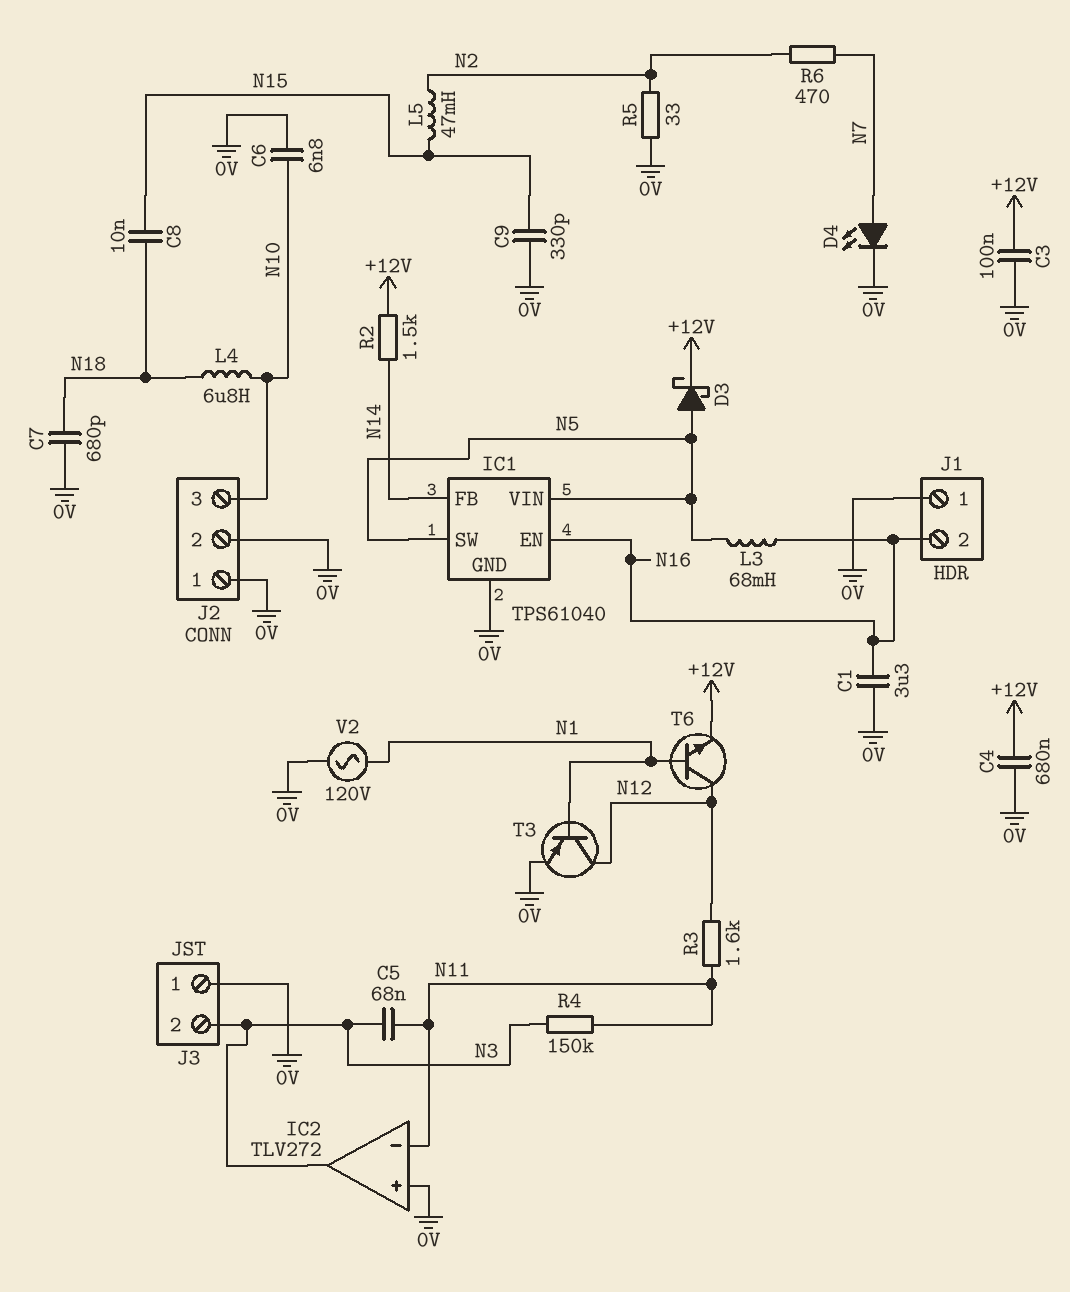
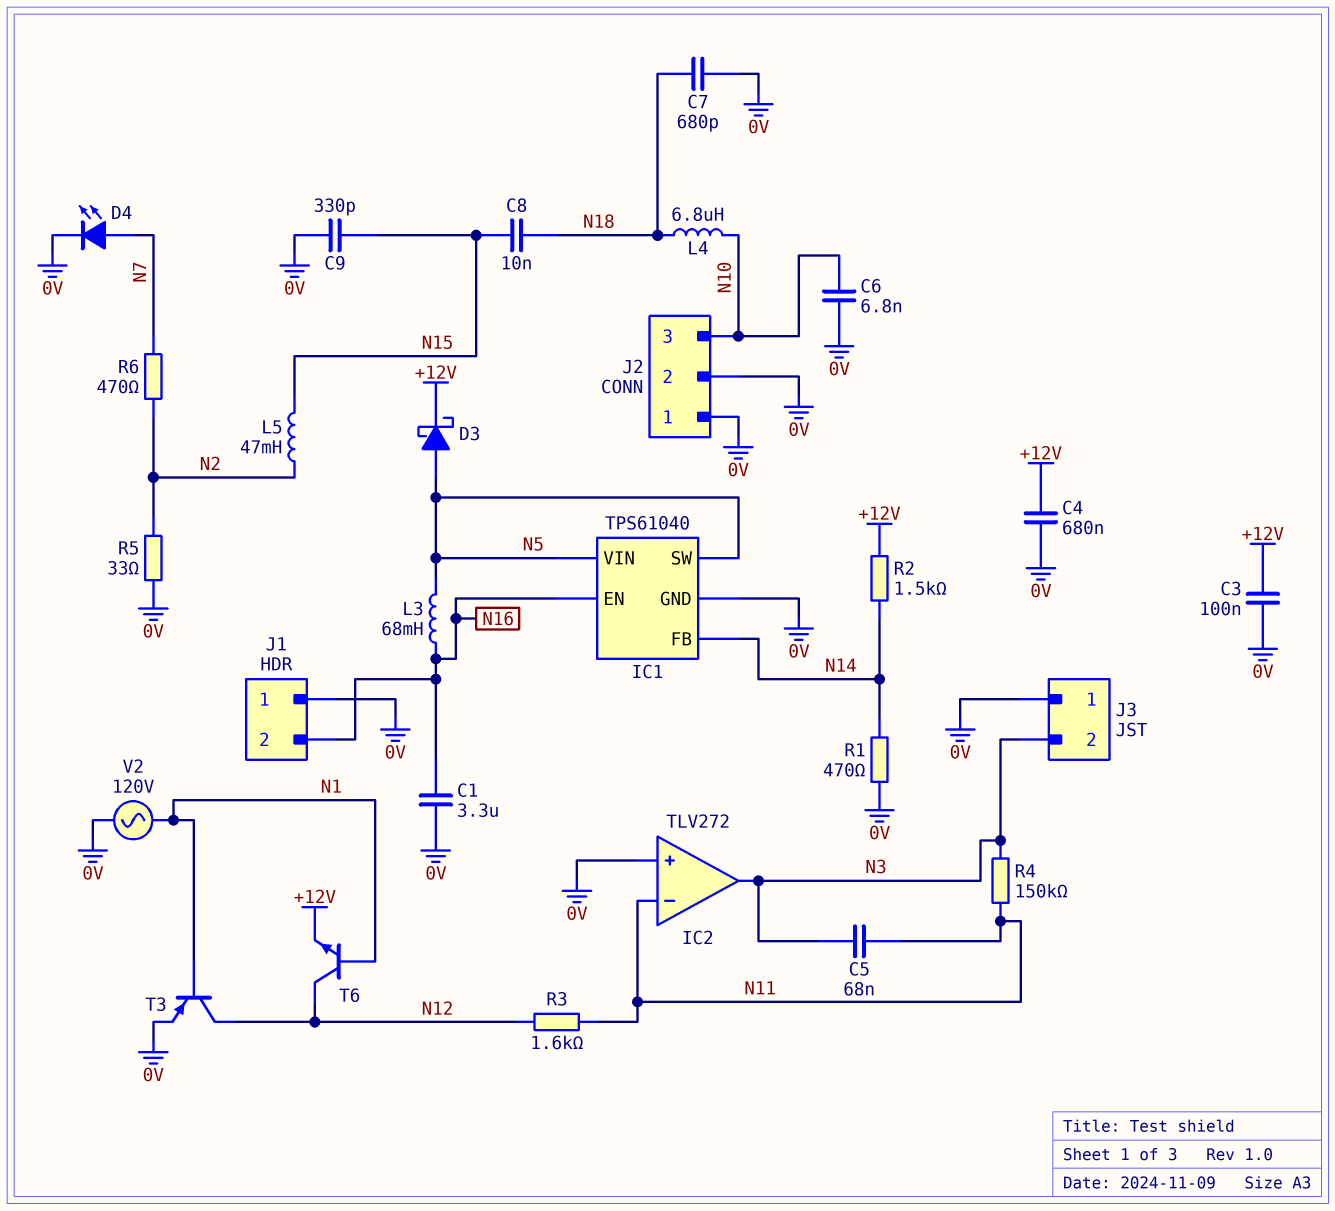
R1: none -> 470 (0V, N14)

